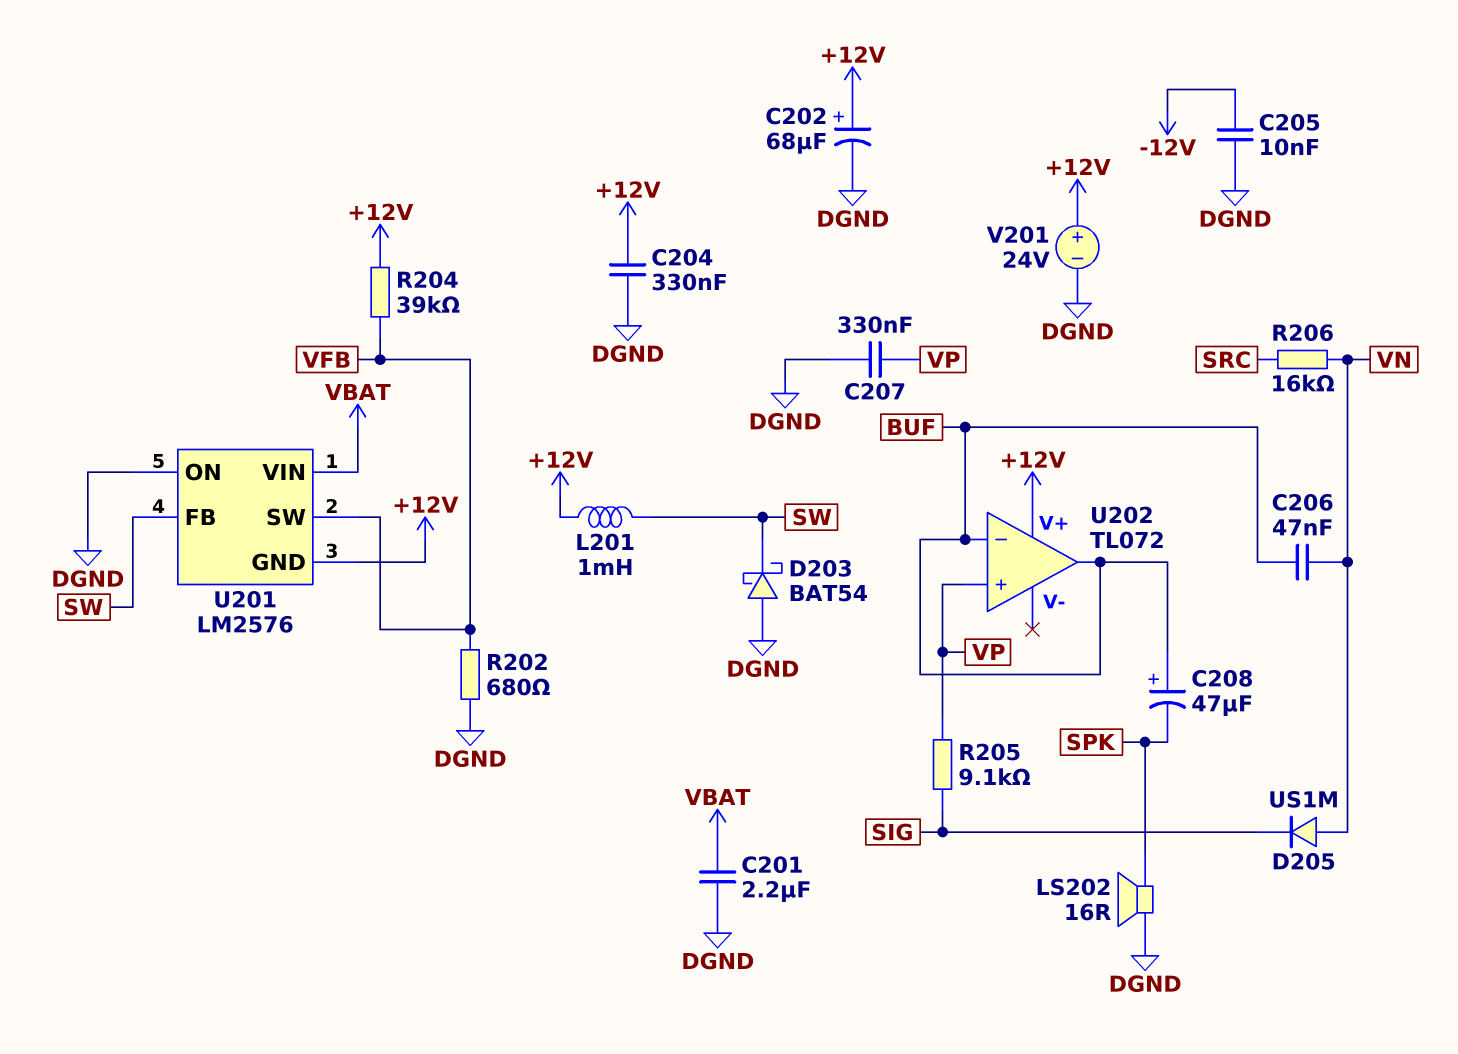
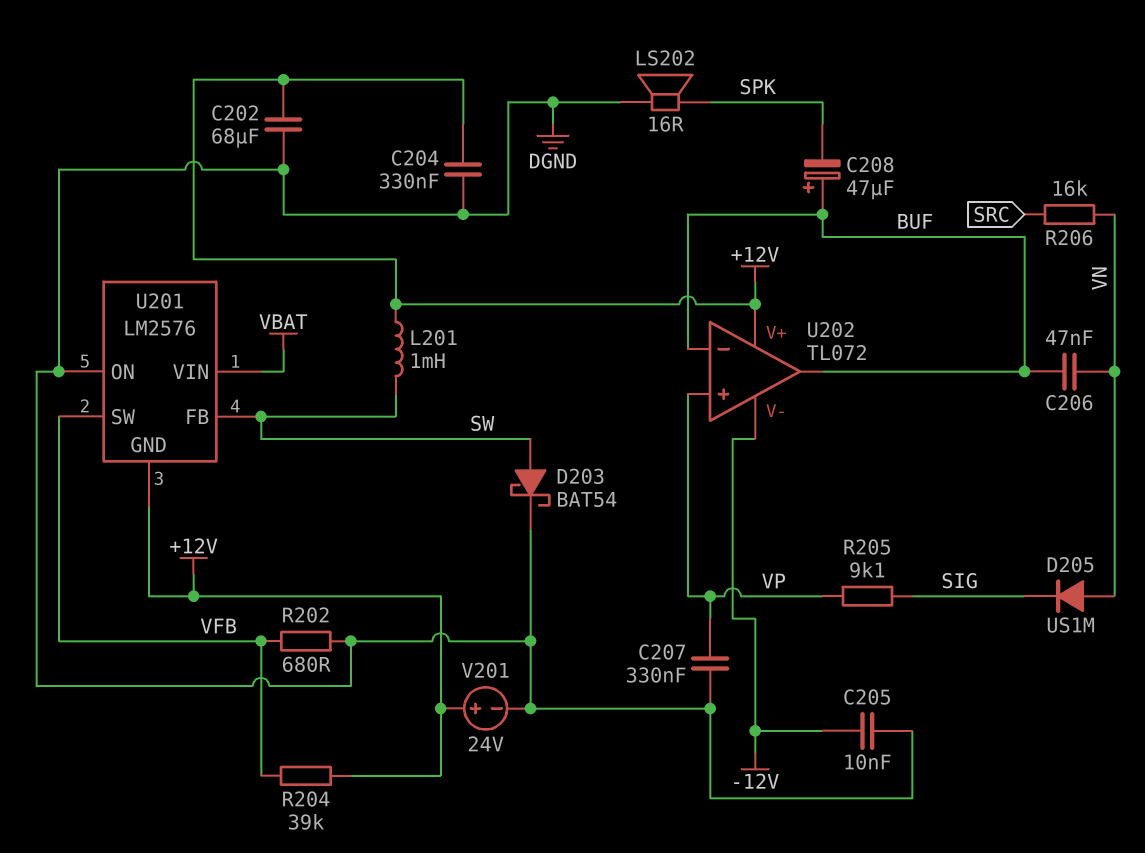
C201: 2.2uF (DGND, VBAT) -> none
C202: 68uF (plus +12V, minus DGND) -> 68uF (+12V, DGND)
D203: schottky BAT54 (A DGND, K SW) -> schottky BAT54 (A SW, K DGND)
U202 pin V-: none -> -12V

